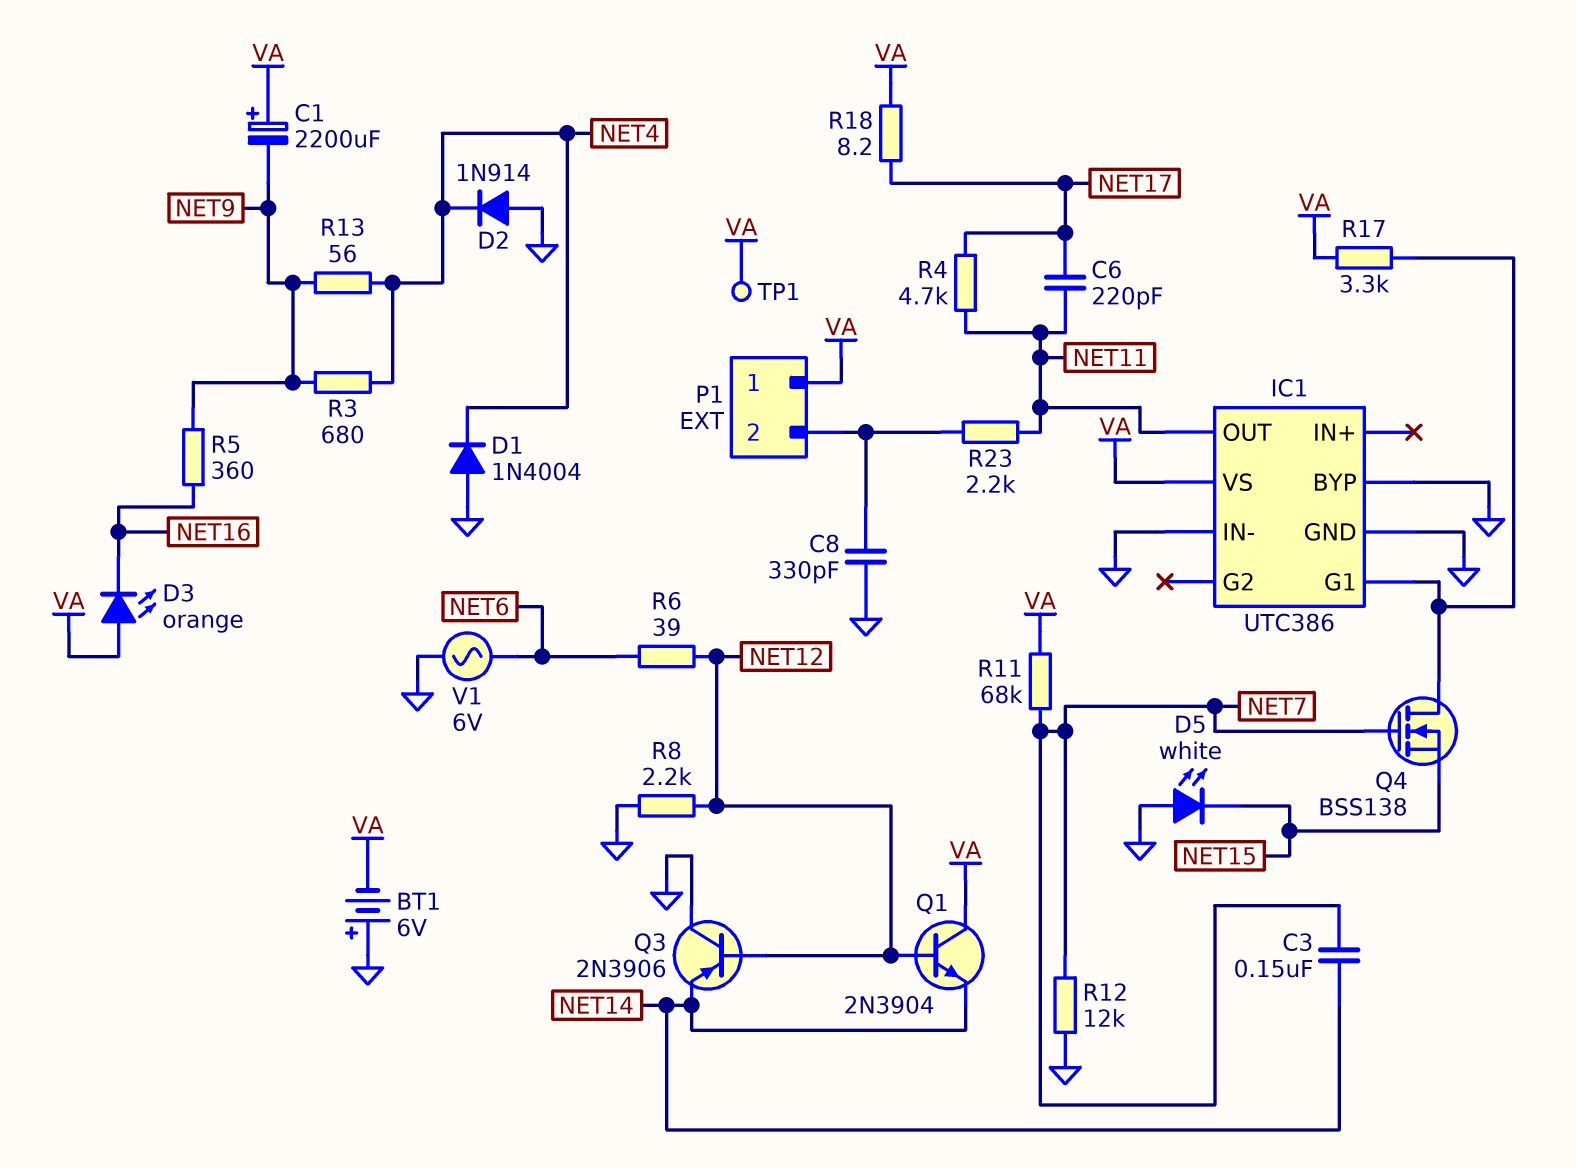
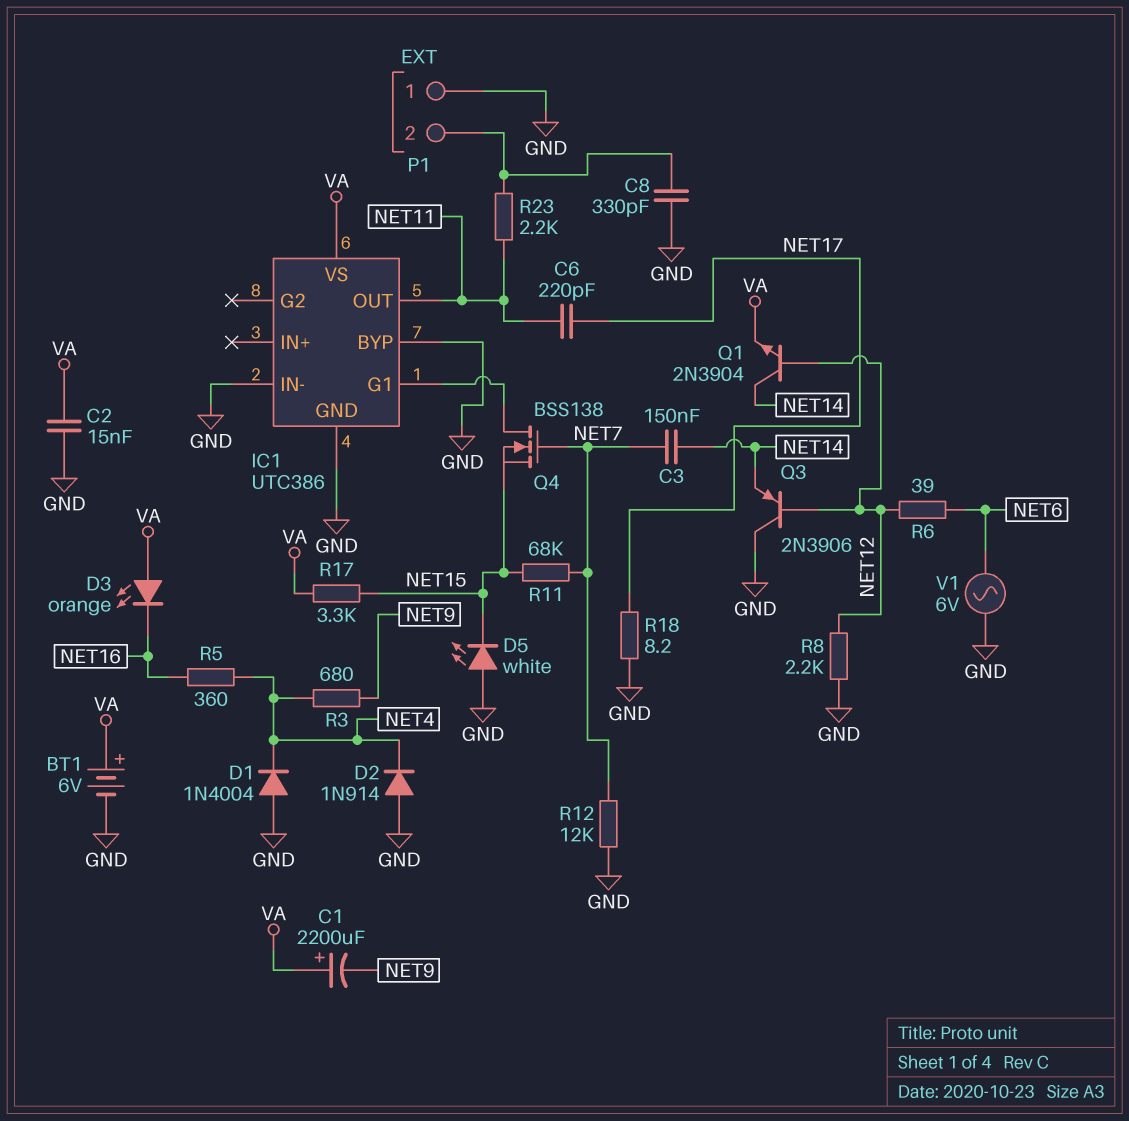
BT1: 6V (plus GND, minus VA) -> 6V (plus VA, minus GND)
C2: none -> 15nF (GND, VA)
P1 pin 1: VA -> GND
Q1: NPN 2N3904 (B NET12, C VA, E NET14) -> NPN 2N3904 (B NET12, C NET14, E VA)
R4: 4.7k (NET11, NET17) -> none
R5: 360 (NET9, NET16) -> 360 (NET4, NET16)
R11: 68k (NET7, VA) -> 68k (NET7, NET15)
R13: 56 (NET4, NET9) -> none
R17: 3.3k (IC1/G1, VA) -> 3.3k (NET15, VA)
R18: 8.2 (NET17, VA) -> 8.2 (GND, NET17)
TP1: test point (VA) -> none

